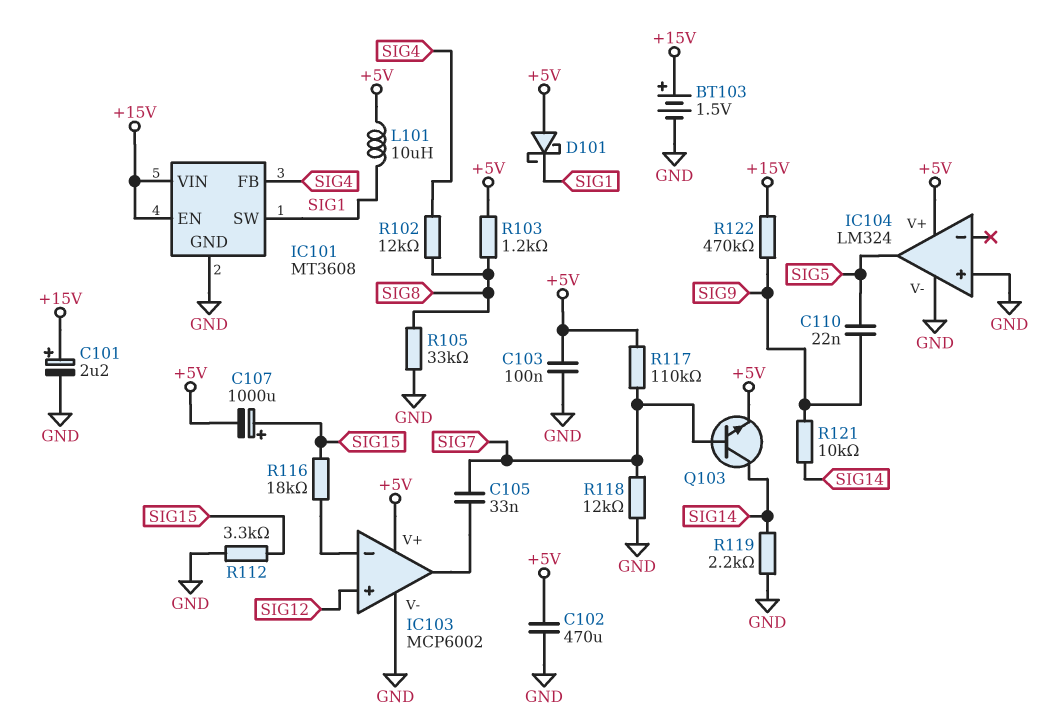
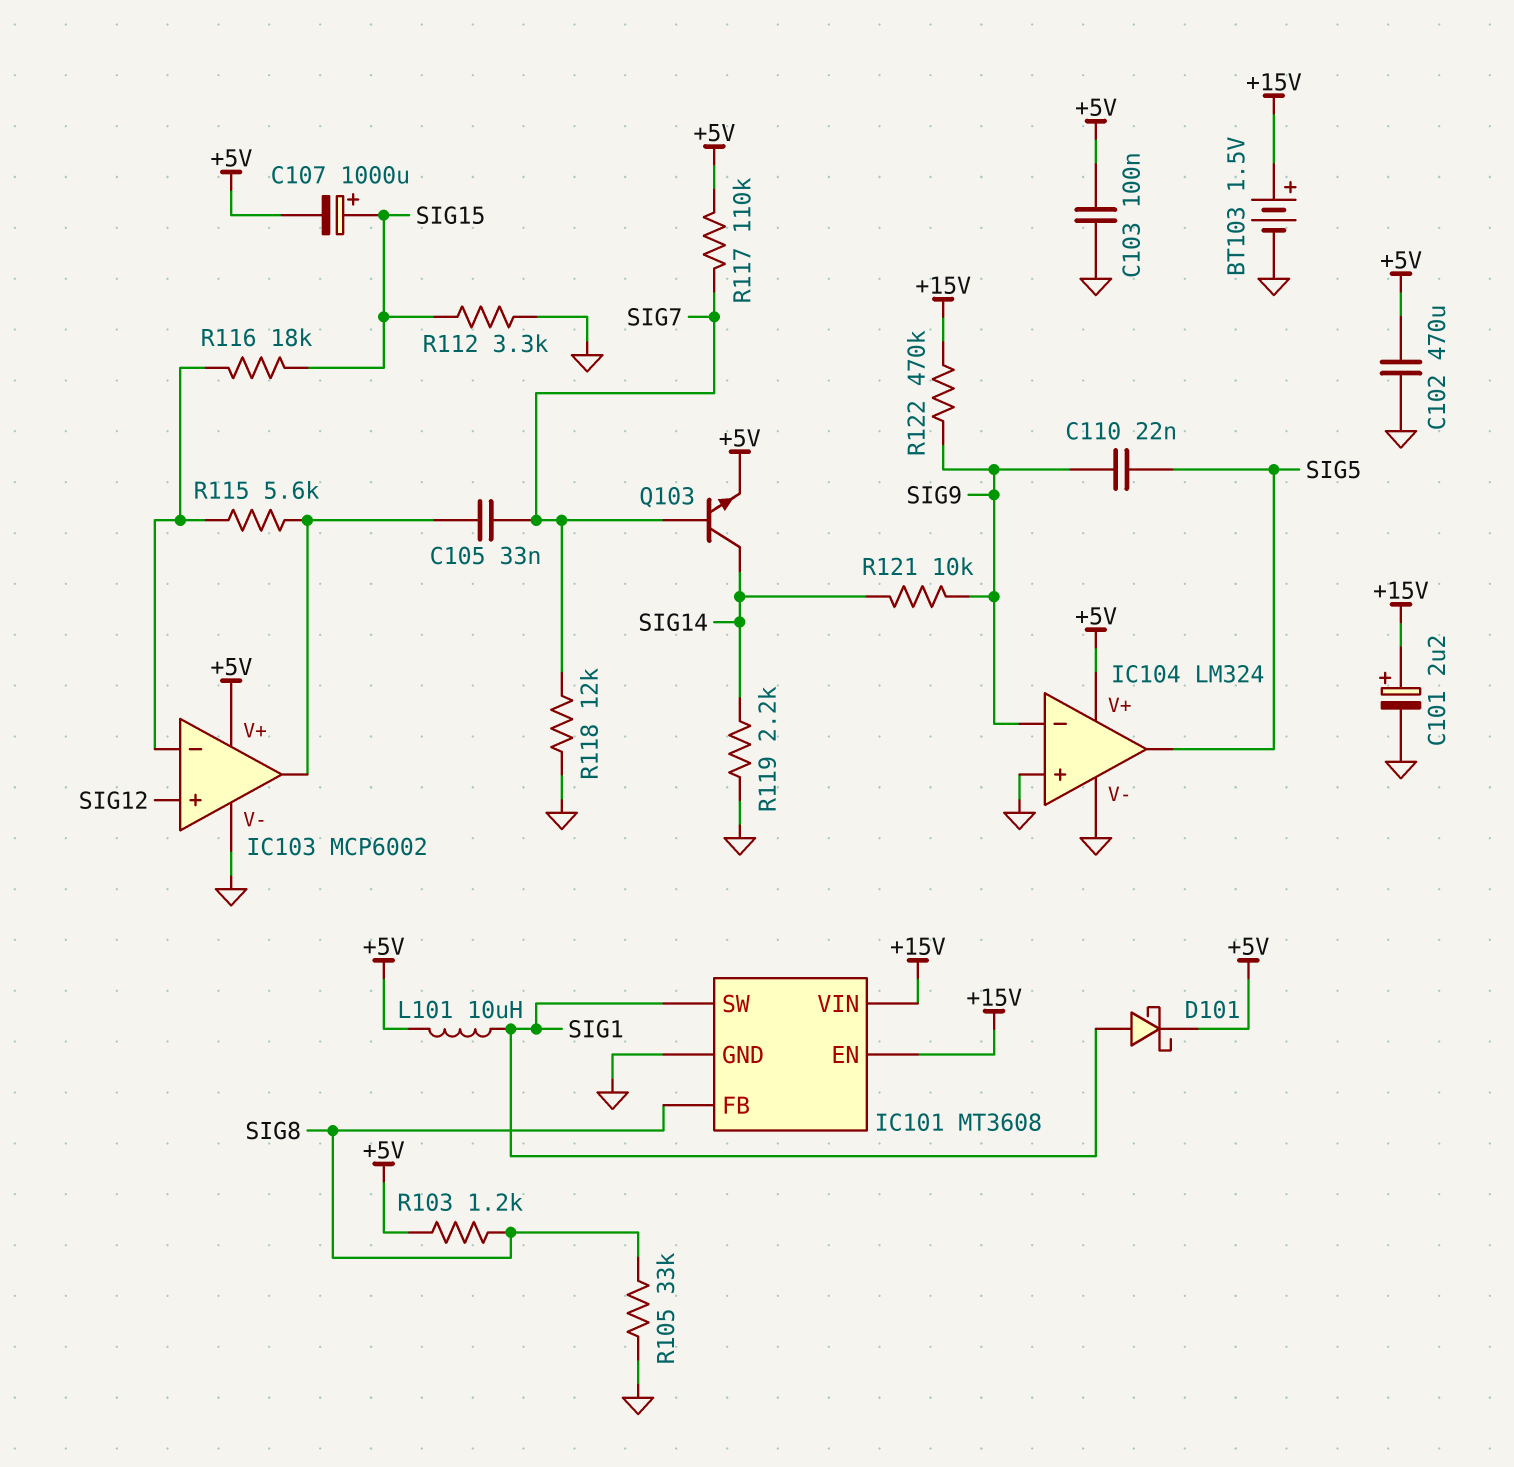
D101: schottky (A +5V, K SIG1) -> schottky (A SIG1, K +5V)
IC101 pin FB: SIG4 -> SIG8
IC104 pin in-: none -> SIG9
R102: 12k (SIG4, SIG8) -> none
R115: none -> 5.6k (IC103/in-, IC103/out)

